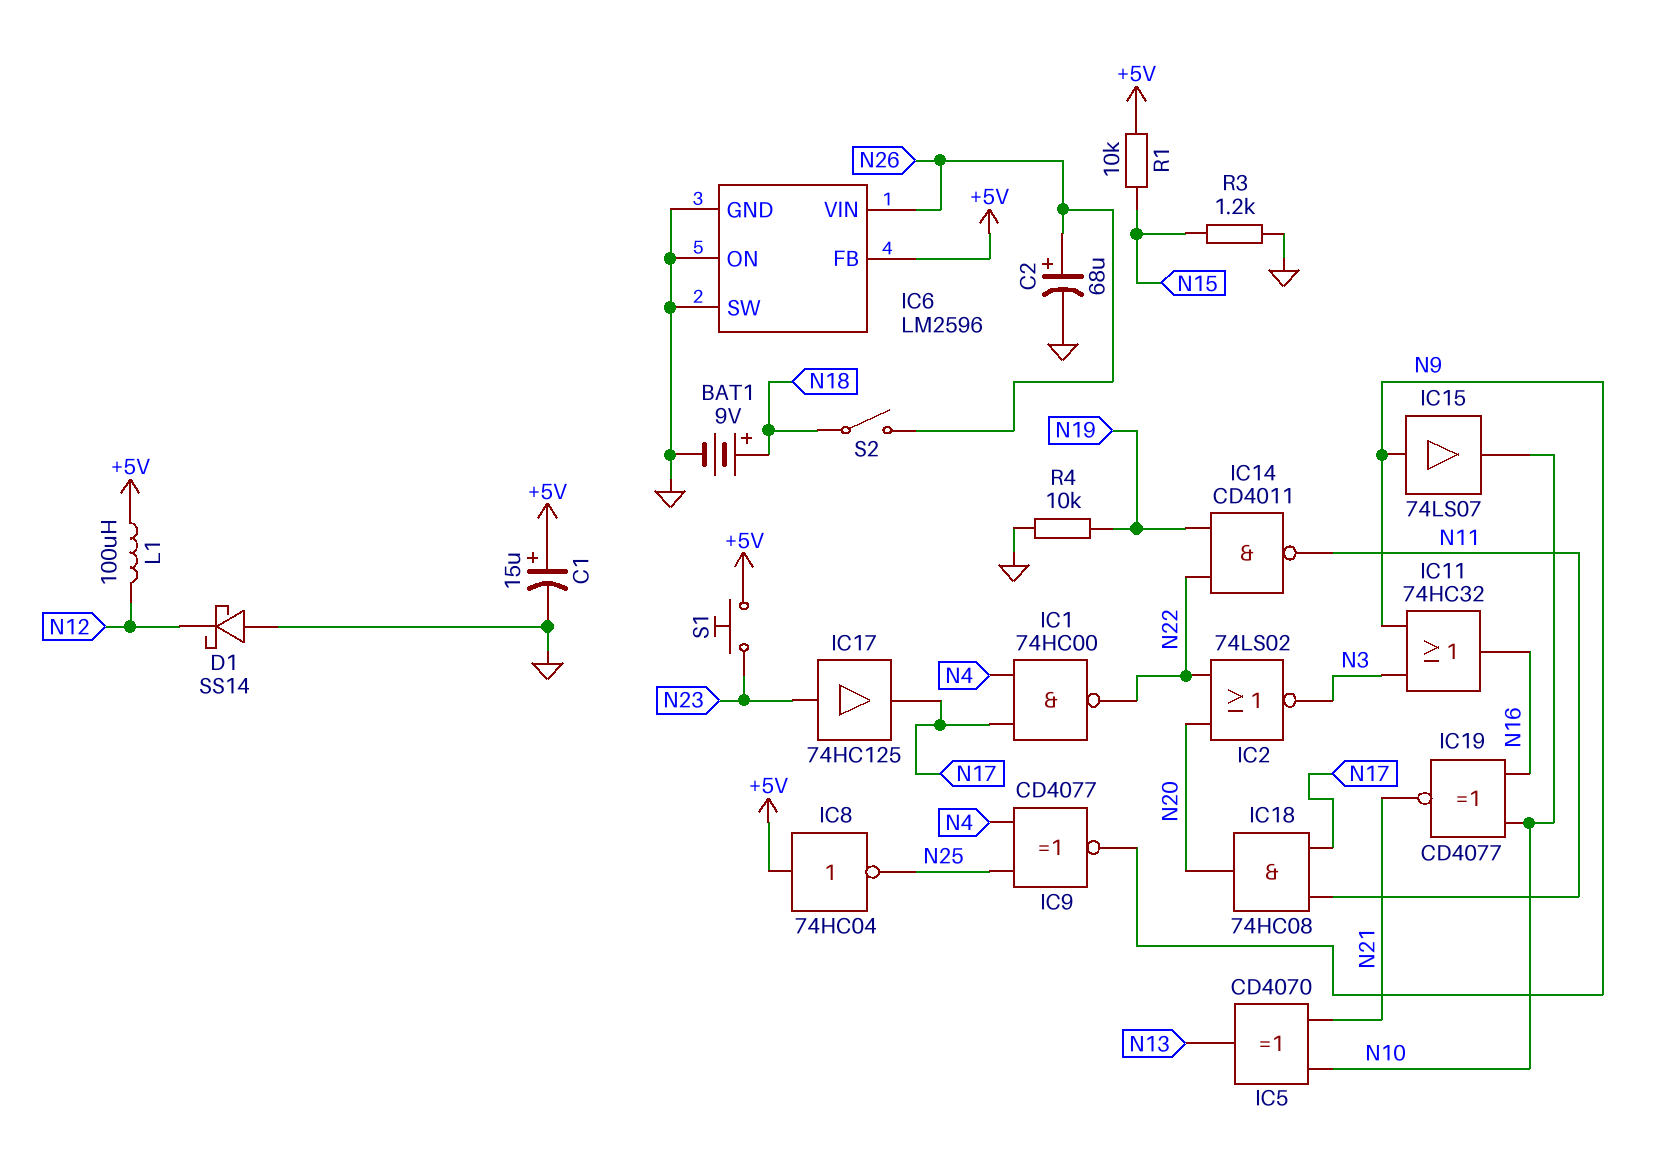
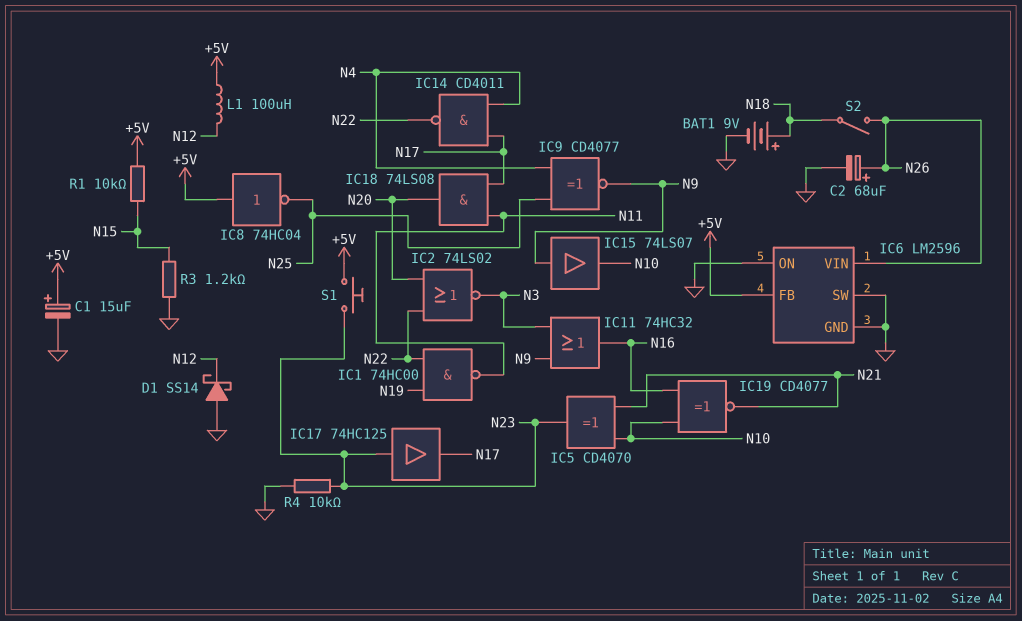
IC1: NAND 74HC00 (in N4, in N17, out N22) -> NAND 74HC00 (in N19, in N22, out N11)
IC5: XOR CD4070 (in N10, in N21, out N13) -> XOR CD4070 (in N10, in N21, out N23)
IC14: NAND CD4011 (in N19, in N22, out N11) -> NAND CD4011 (in N4, in N17, out N22)
IC18: AND 74HC08 (in N11, in N17, out N20) -> AND 74LS08 (in N11, in N17, out N20)
R4: 10k (GND, N19) -> 10k (GND, N23)

